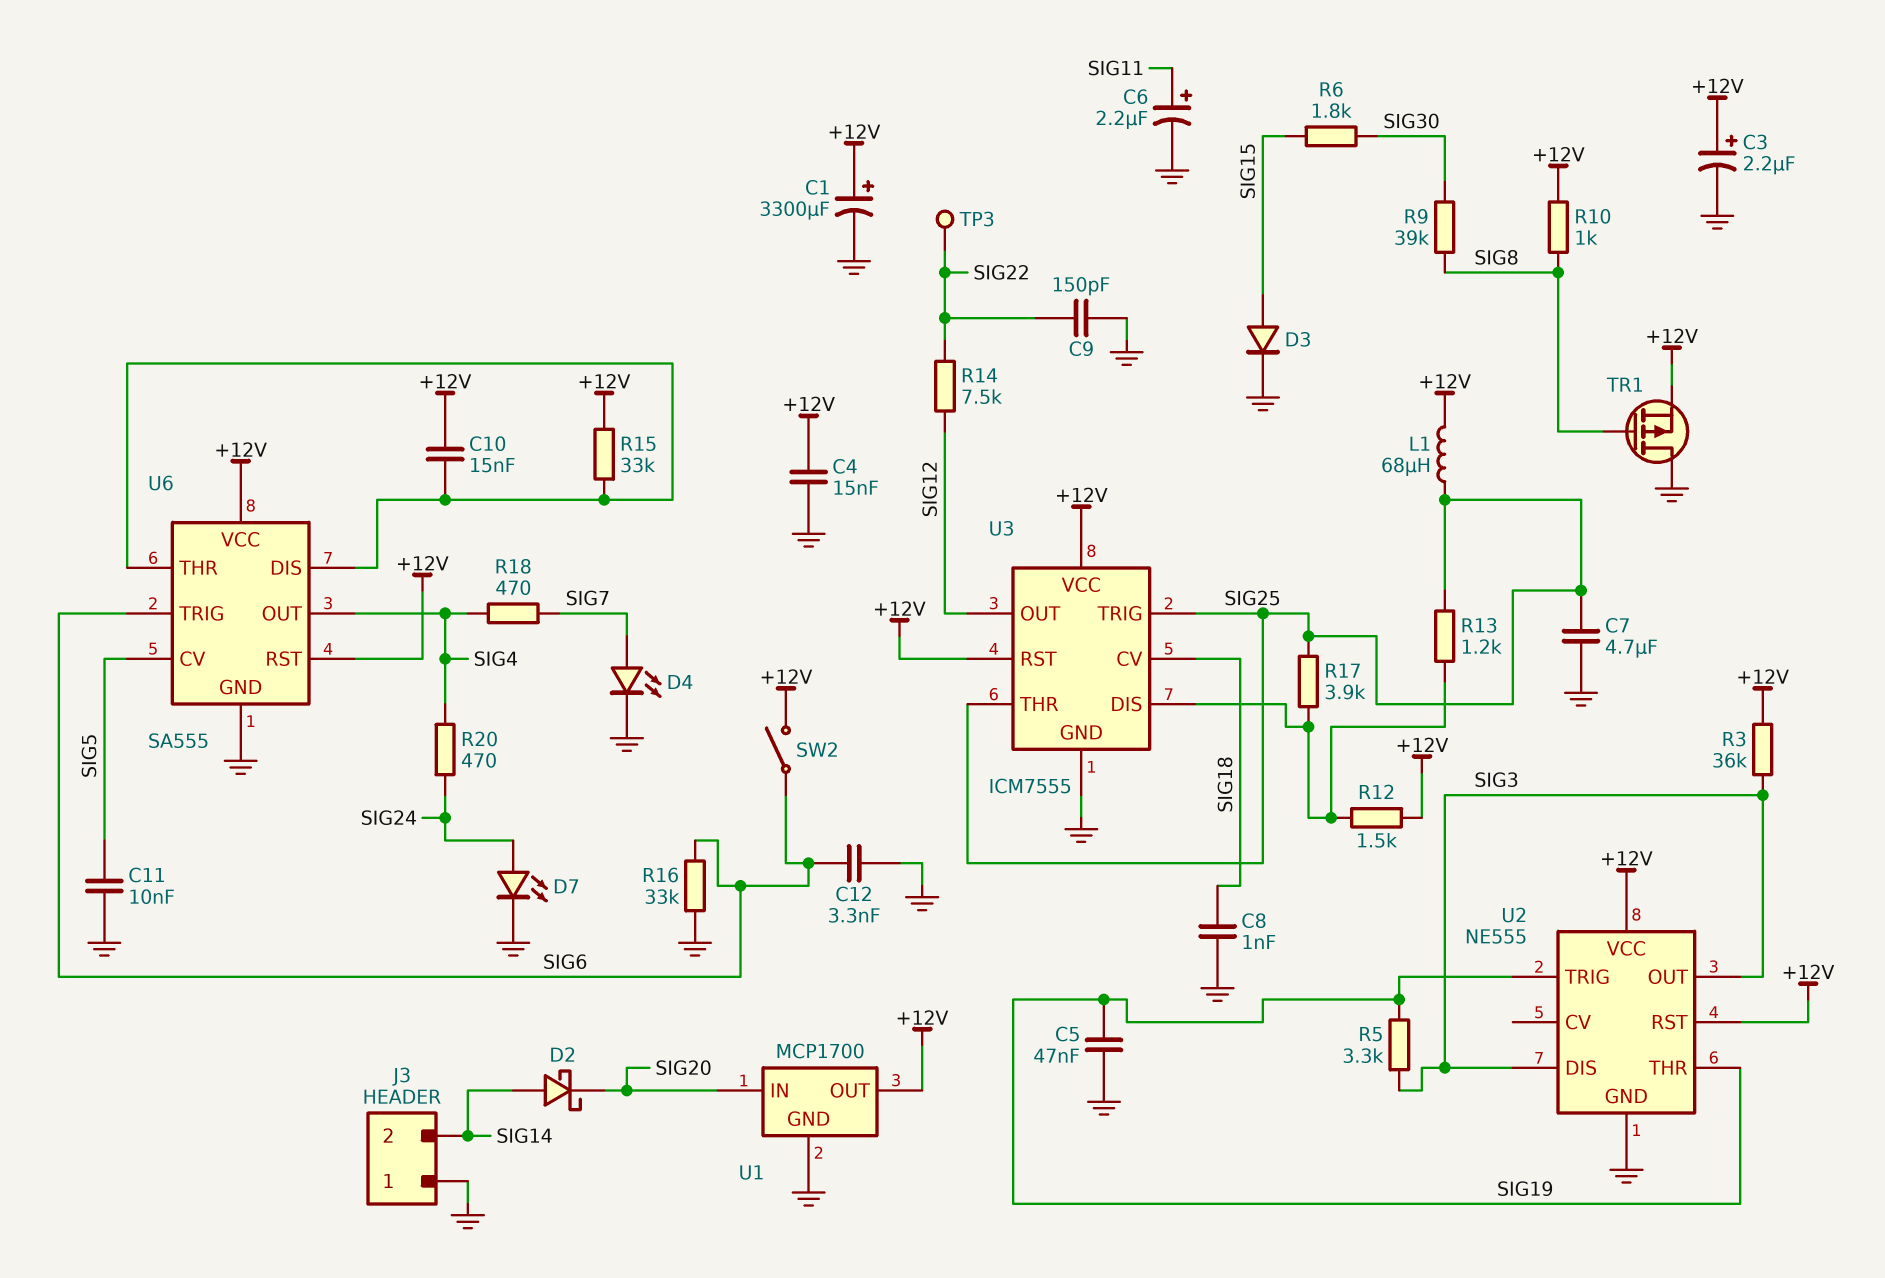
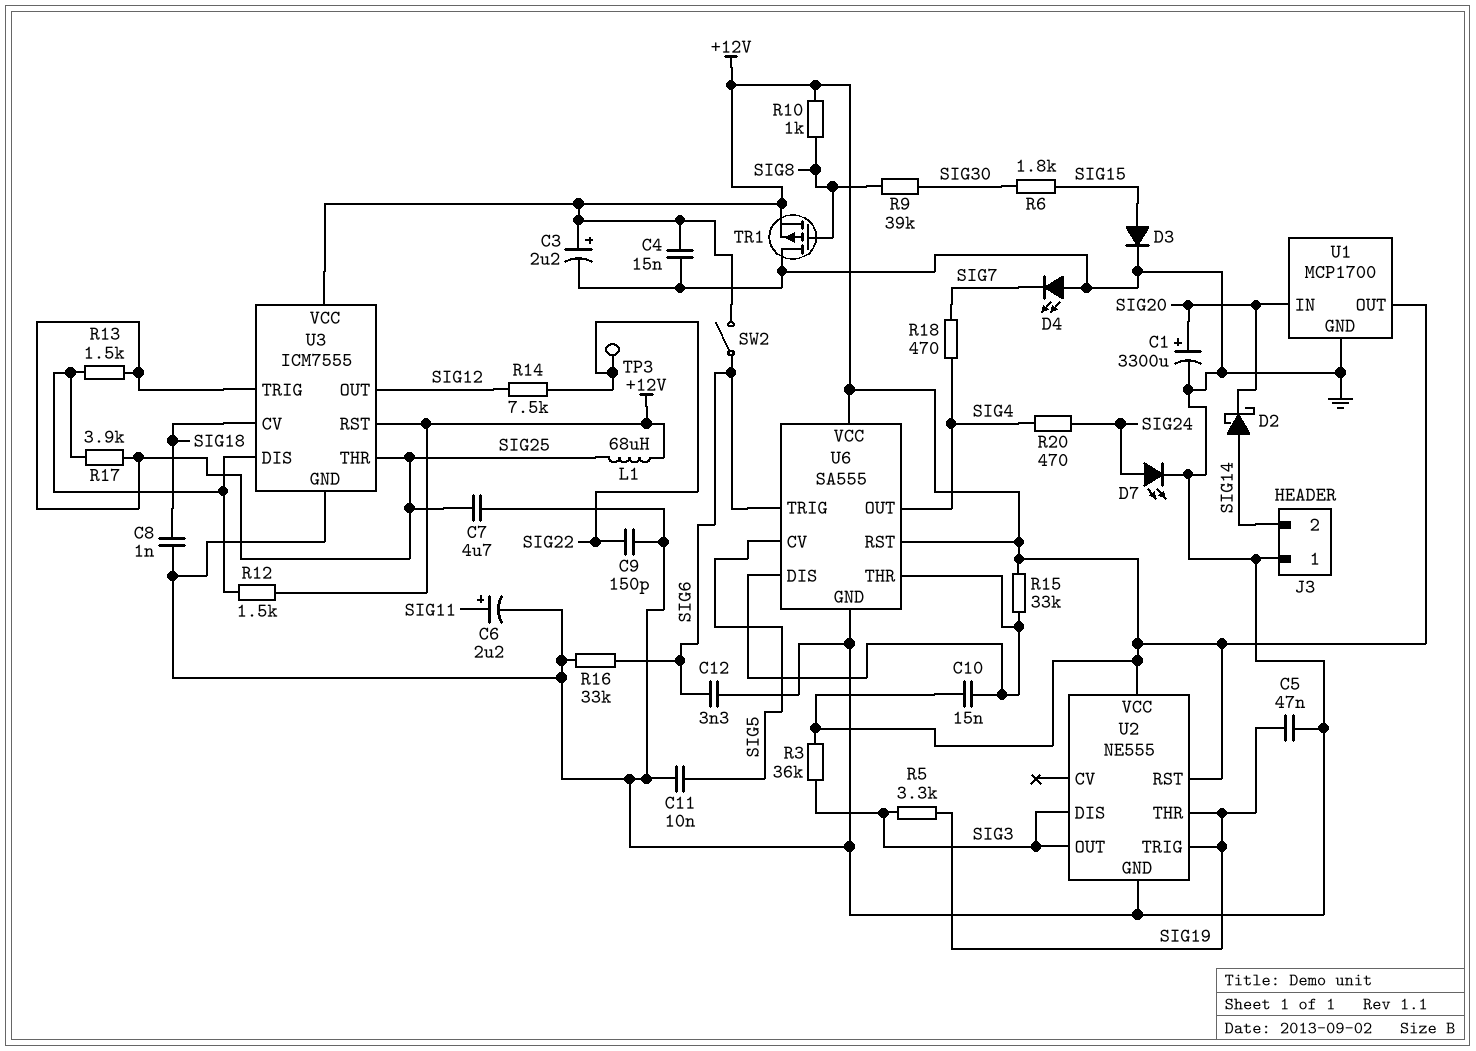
C1: 3300uF (plus +12V, minus GND) -> 3300uF (plus SIG20, minus GND)
D4: LED (A SIG7, K GND) -> LED (A GND, K SIG7)
R13: 1.2k (SIG25, U3/DIS) -> 1.5k (SIG25, U3/DIS)

